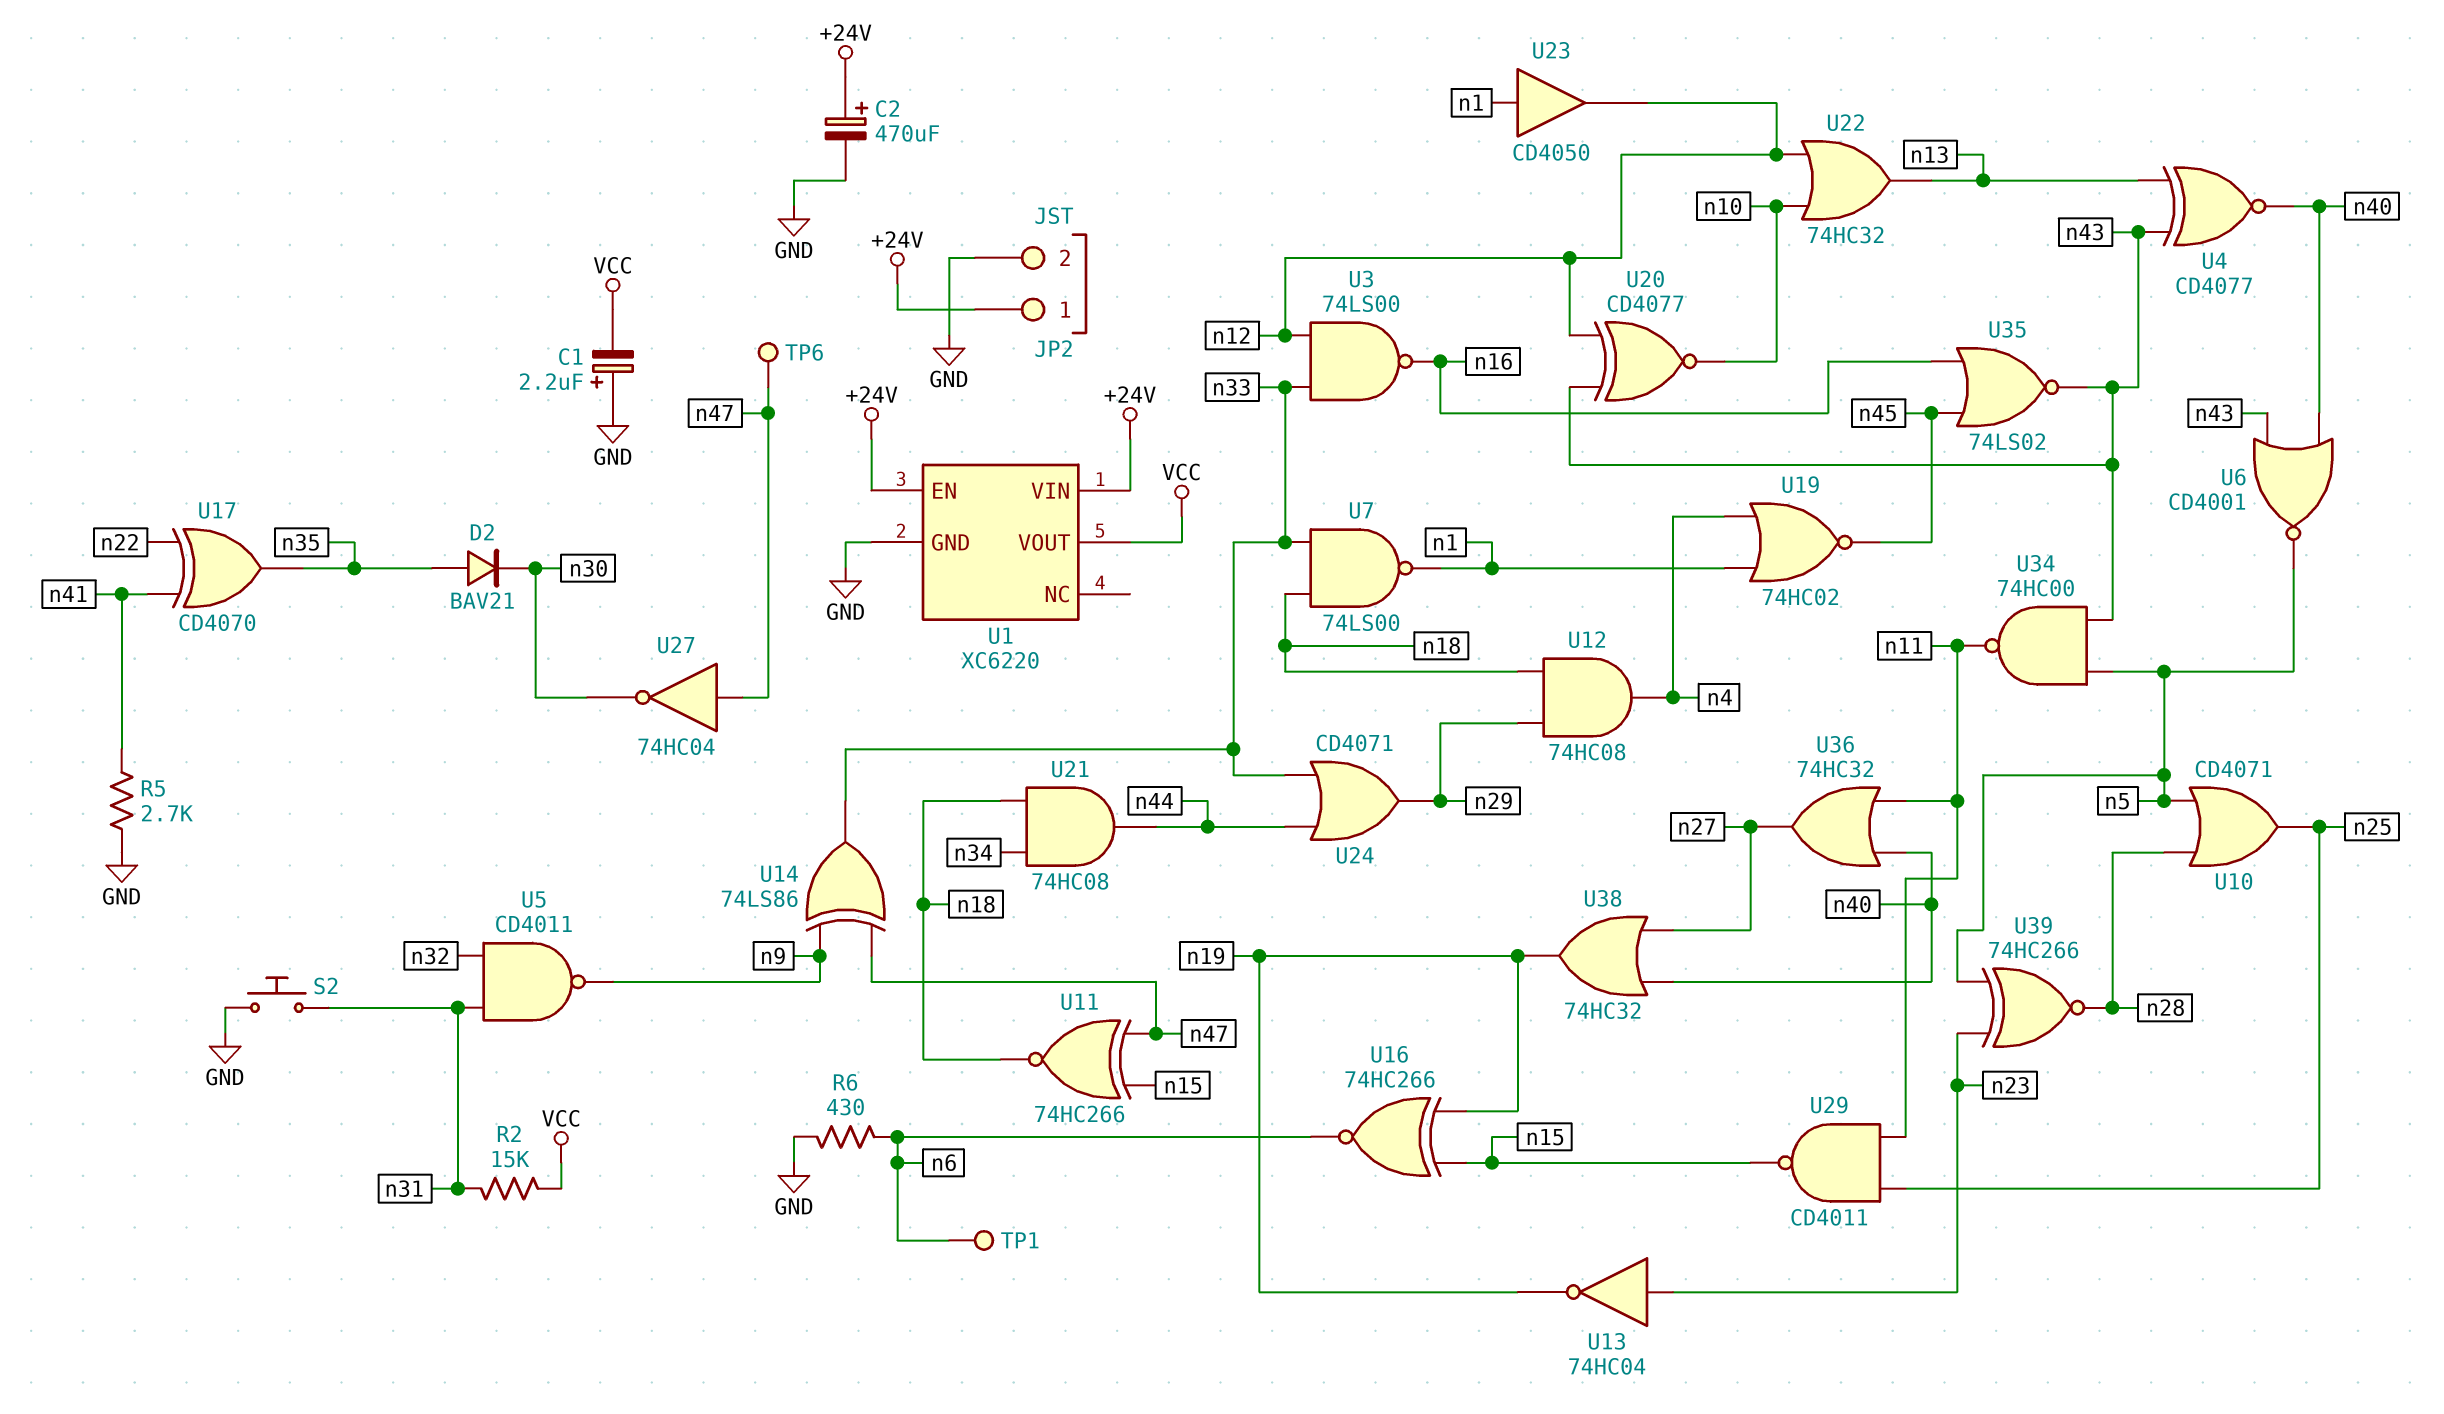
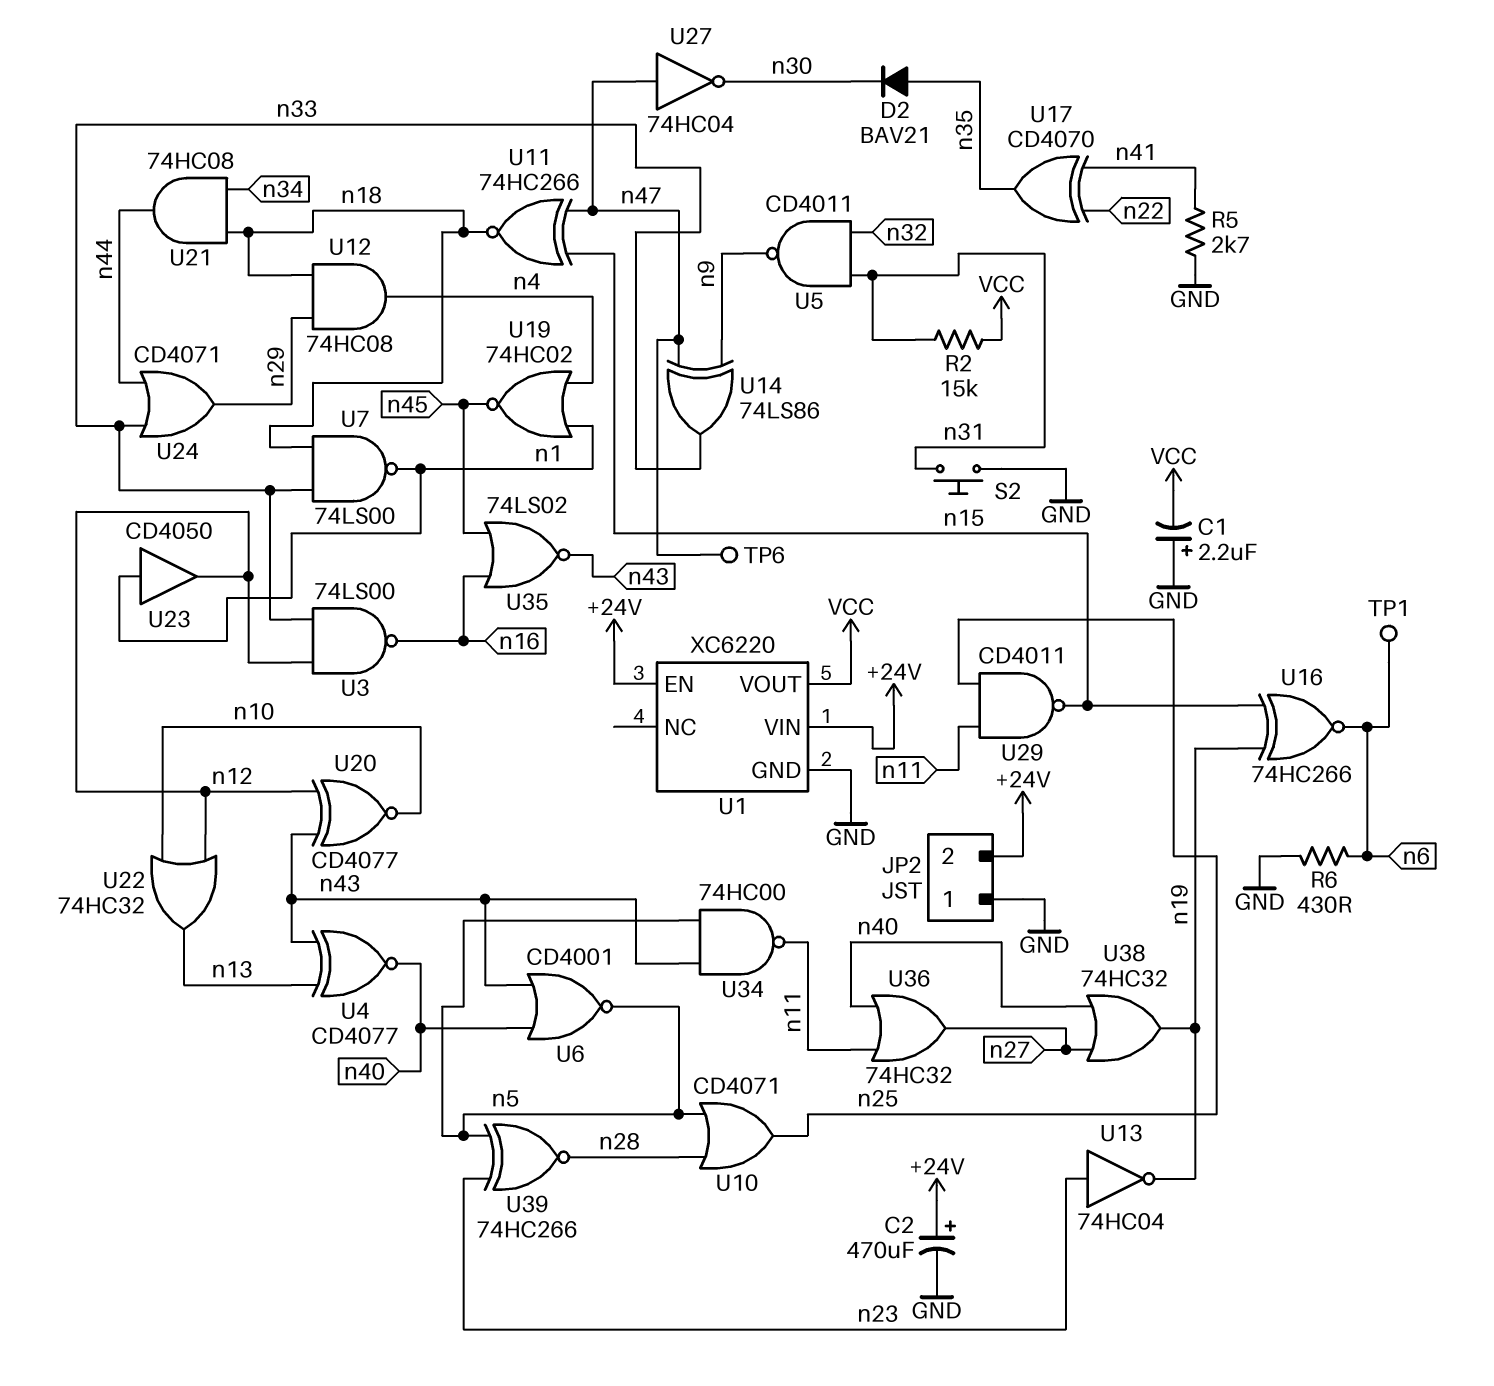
JP2 pin 1: +24V -> GND
JP2 pin 2: GND -> +24V

